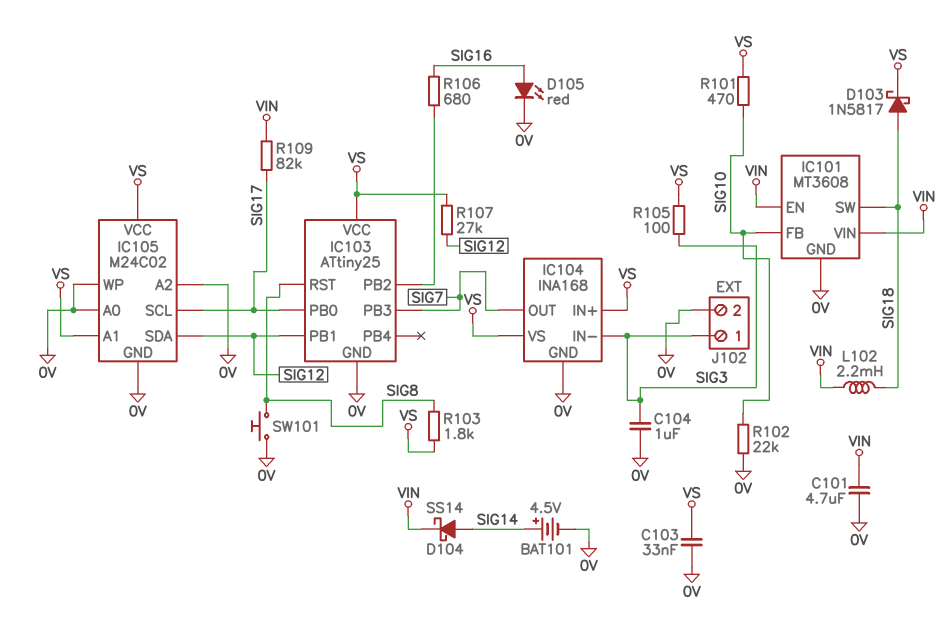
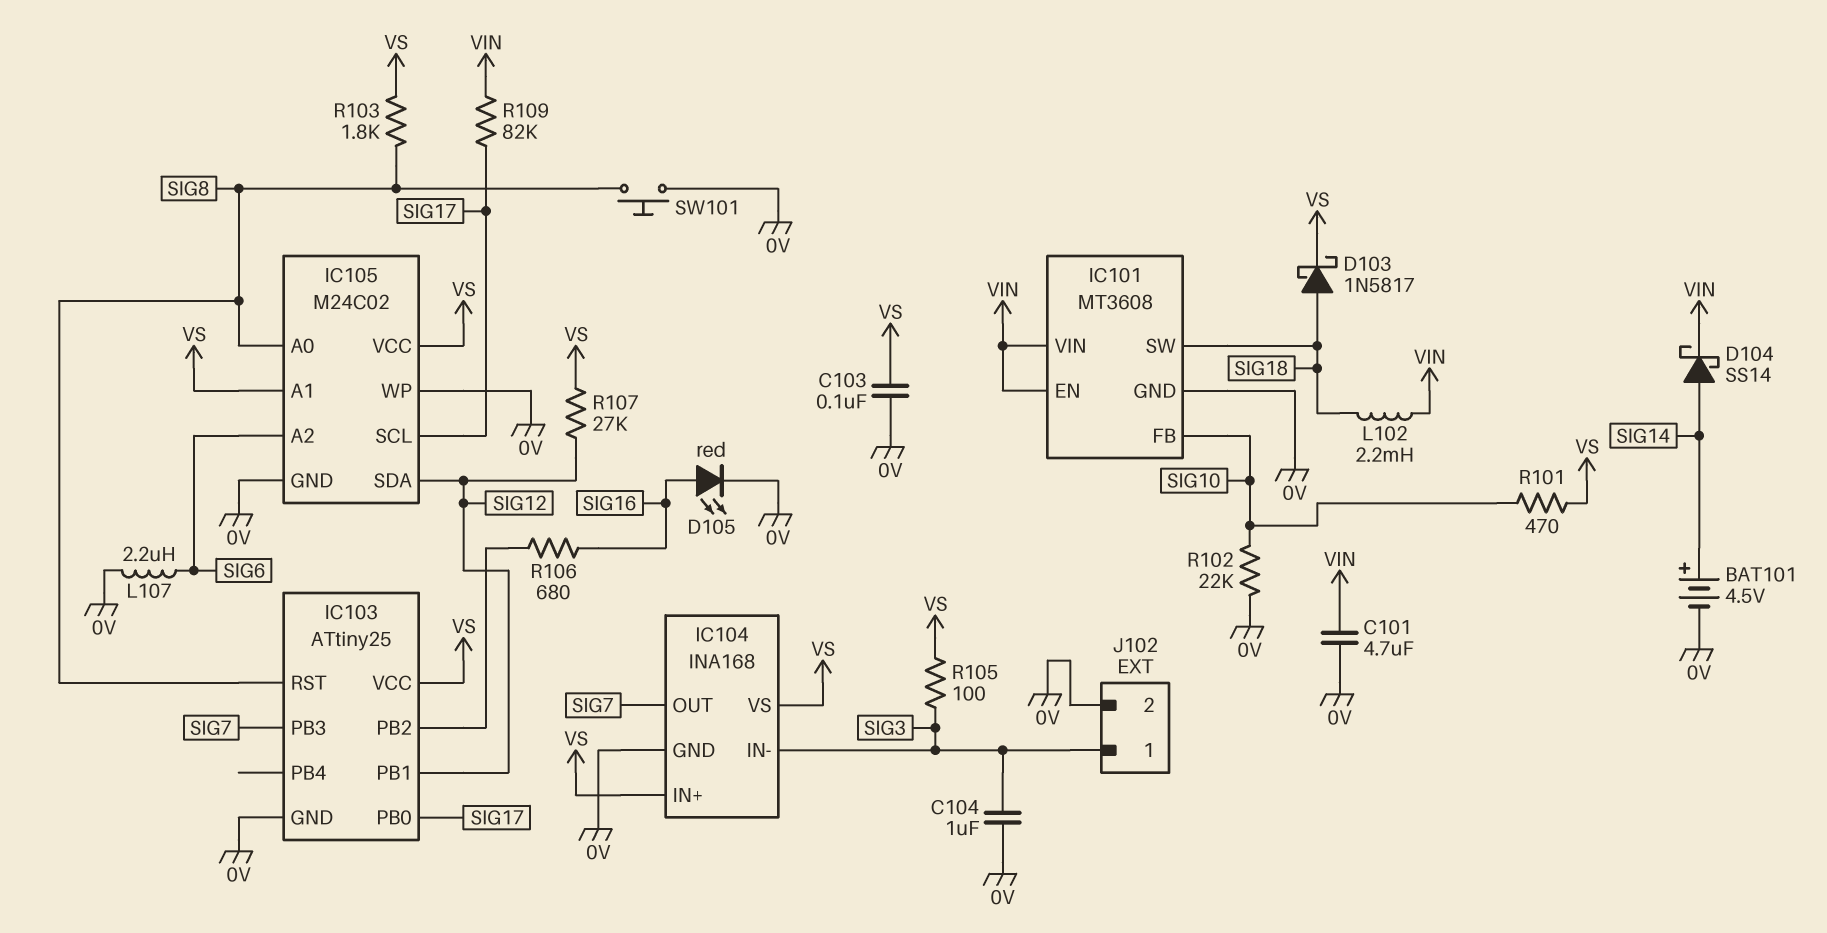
C103: 33nF (0V, VS) -> 100nF (0V, VS)
IC105 pin A0: 0V -> SIG8
IC105 pin A2: 0V -> SIG6
L107: none -> 2.2uH (0V, SIG6)

